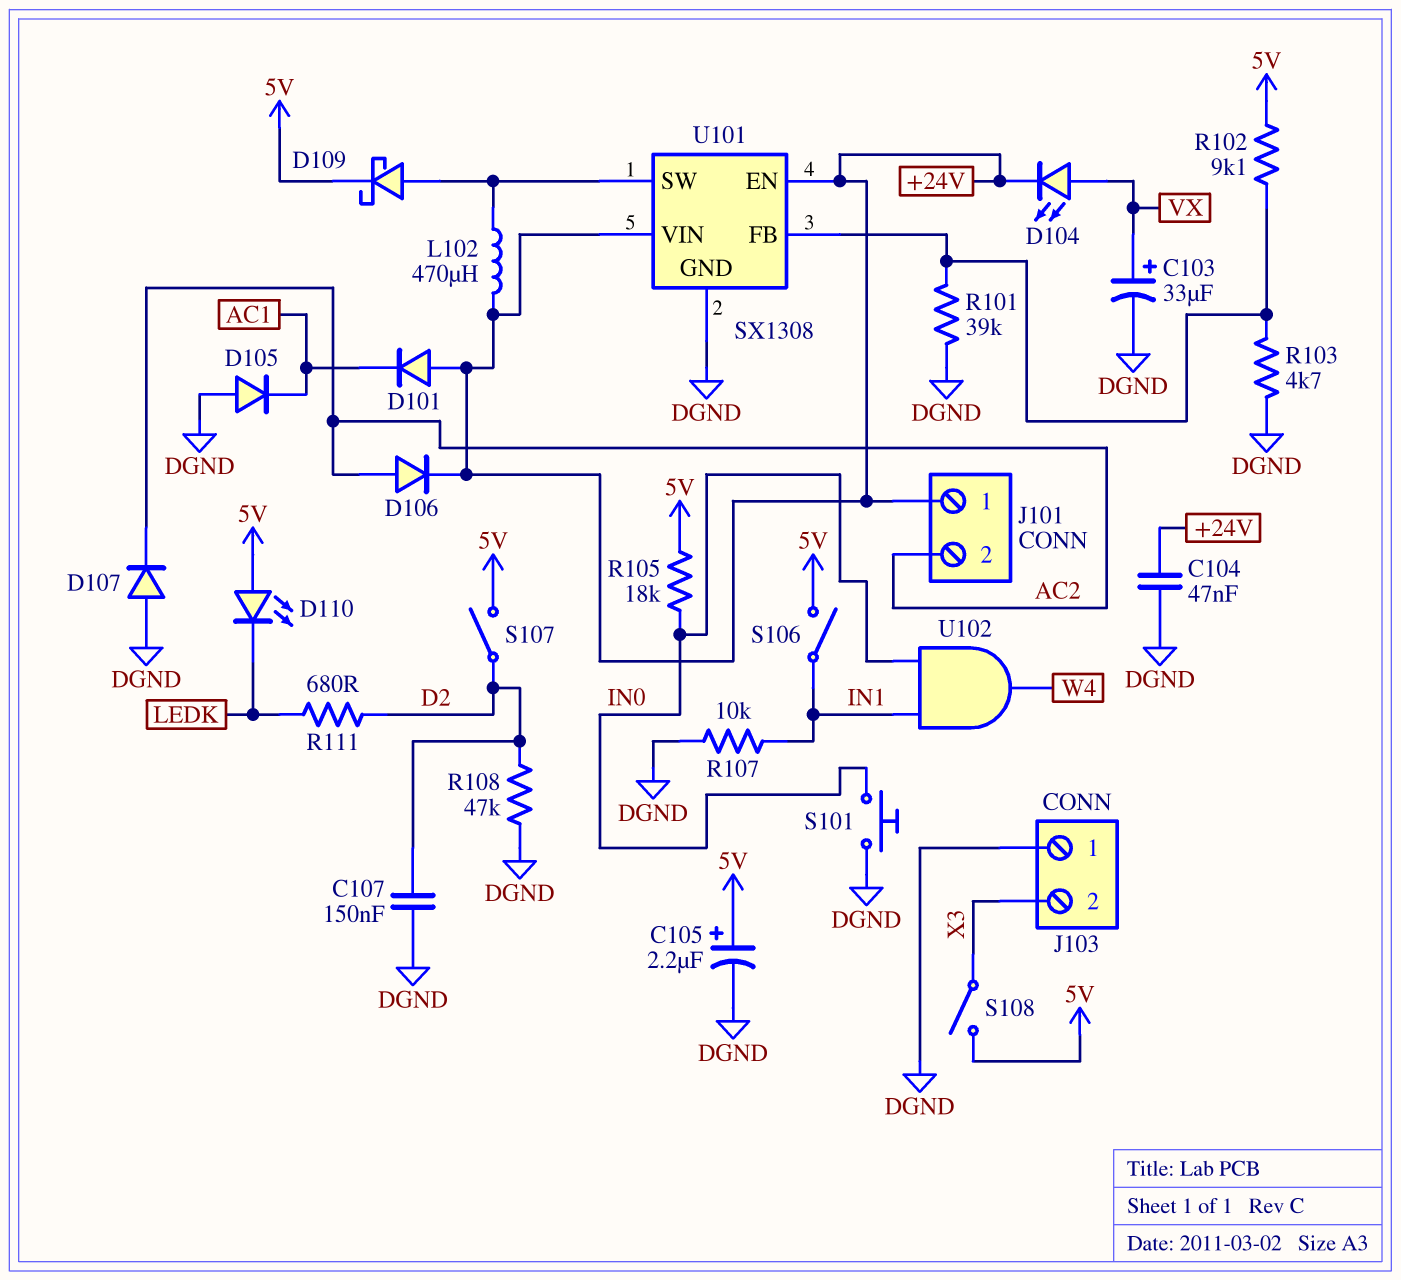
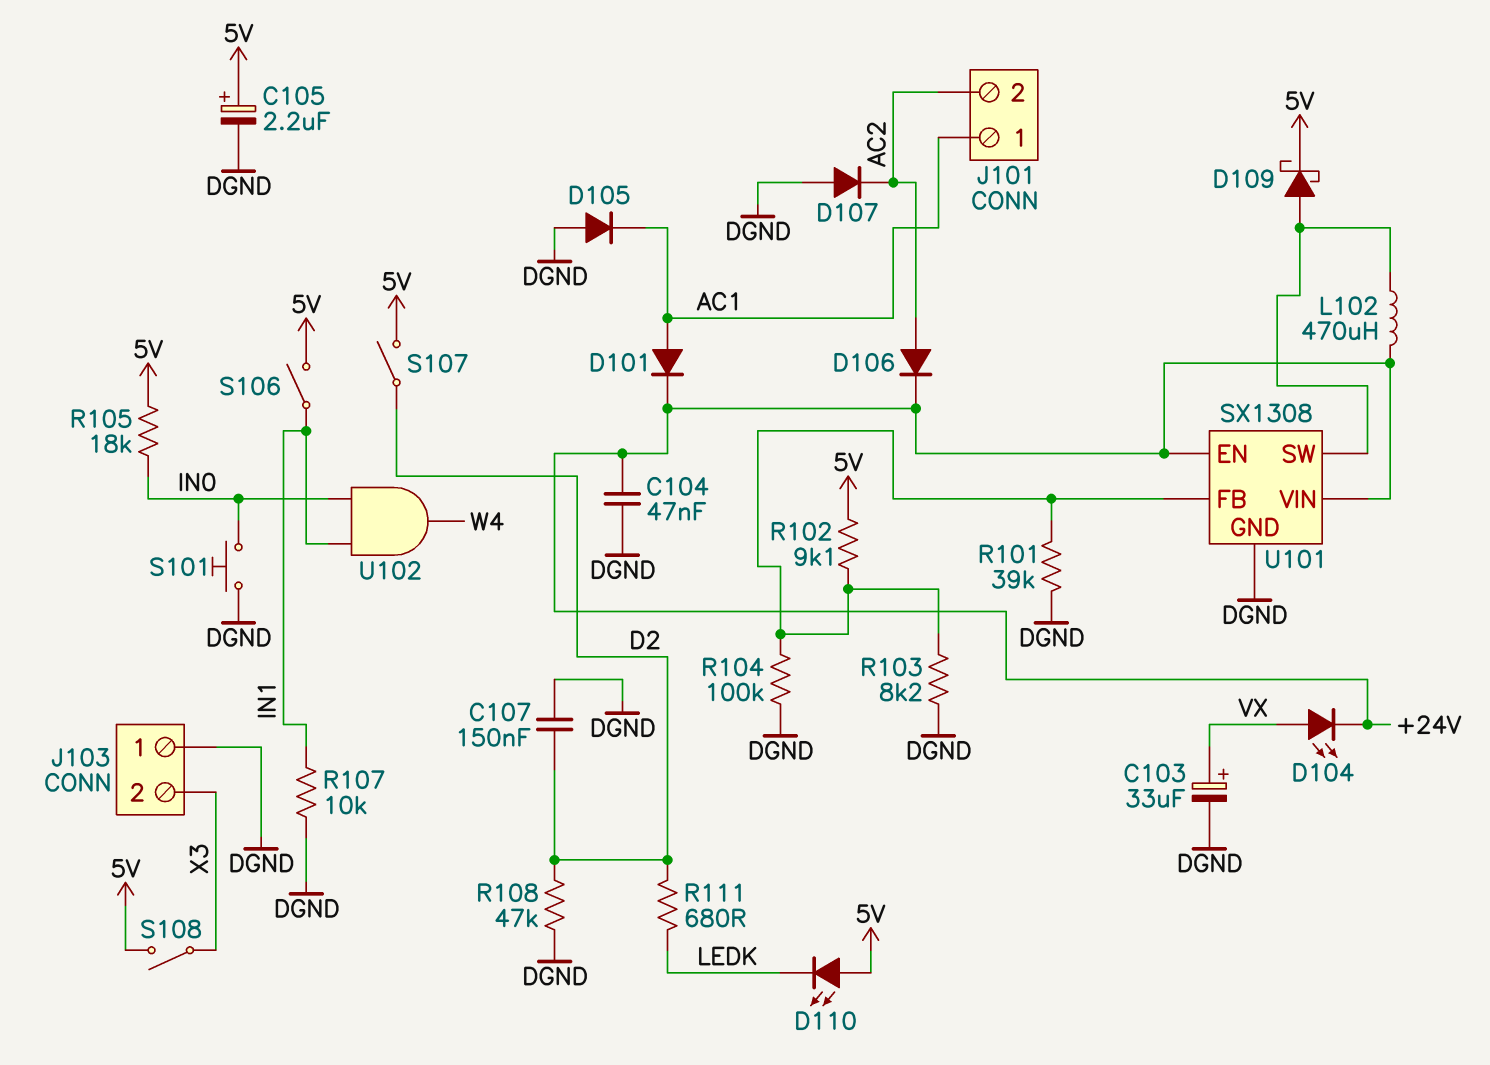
D101: diode (A +24V, K AC1) -> diode (A AC1, K +24V)
J101 pin 1: +24V -> AC1
R103: 4.7k (DGND, U101/FB) -> 8.2k (DGND, U101/FB)
R104: none -> 100k (DGND, U101/FB)

